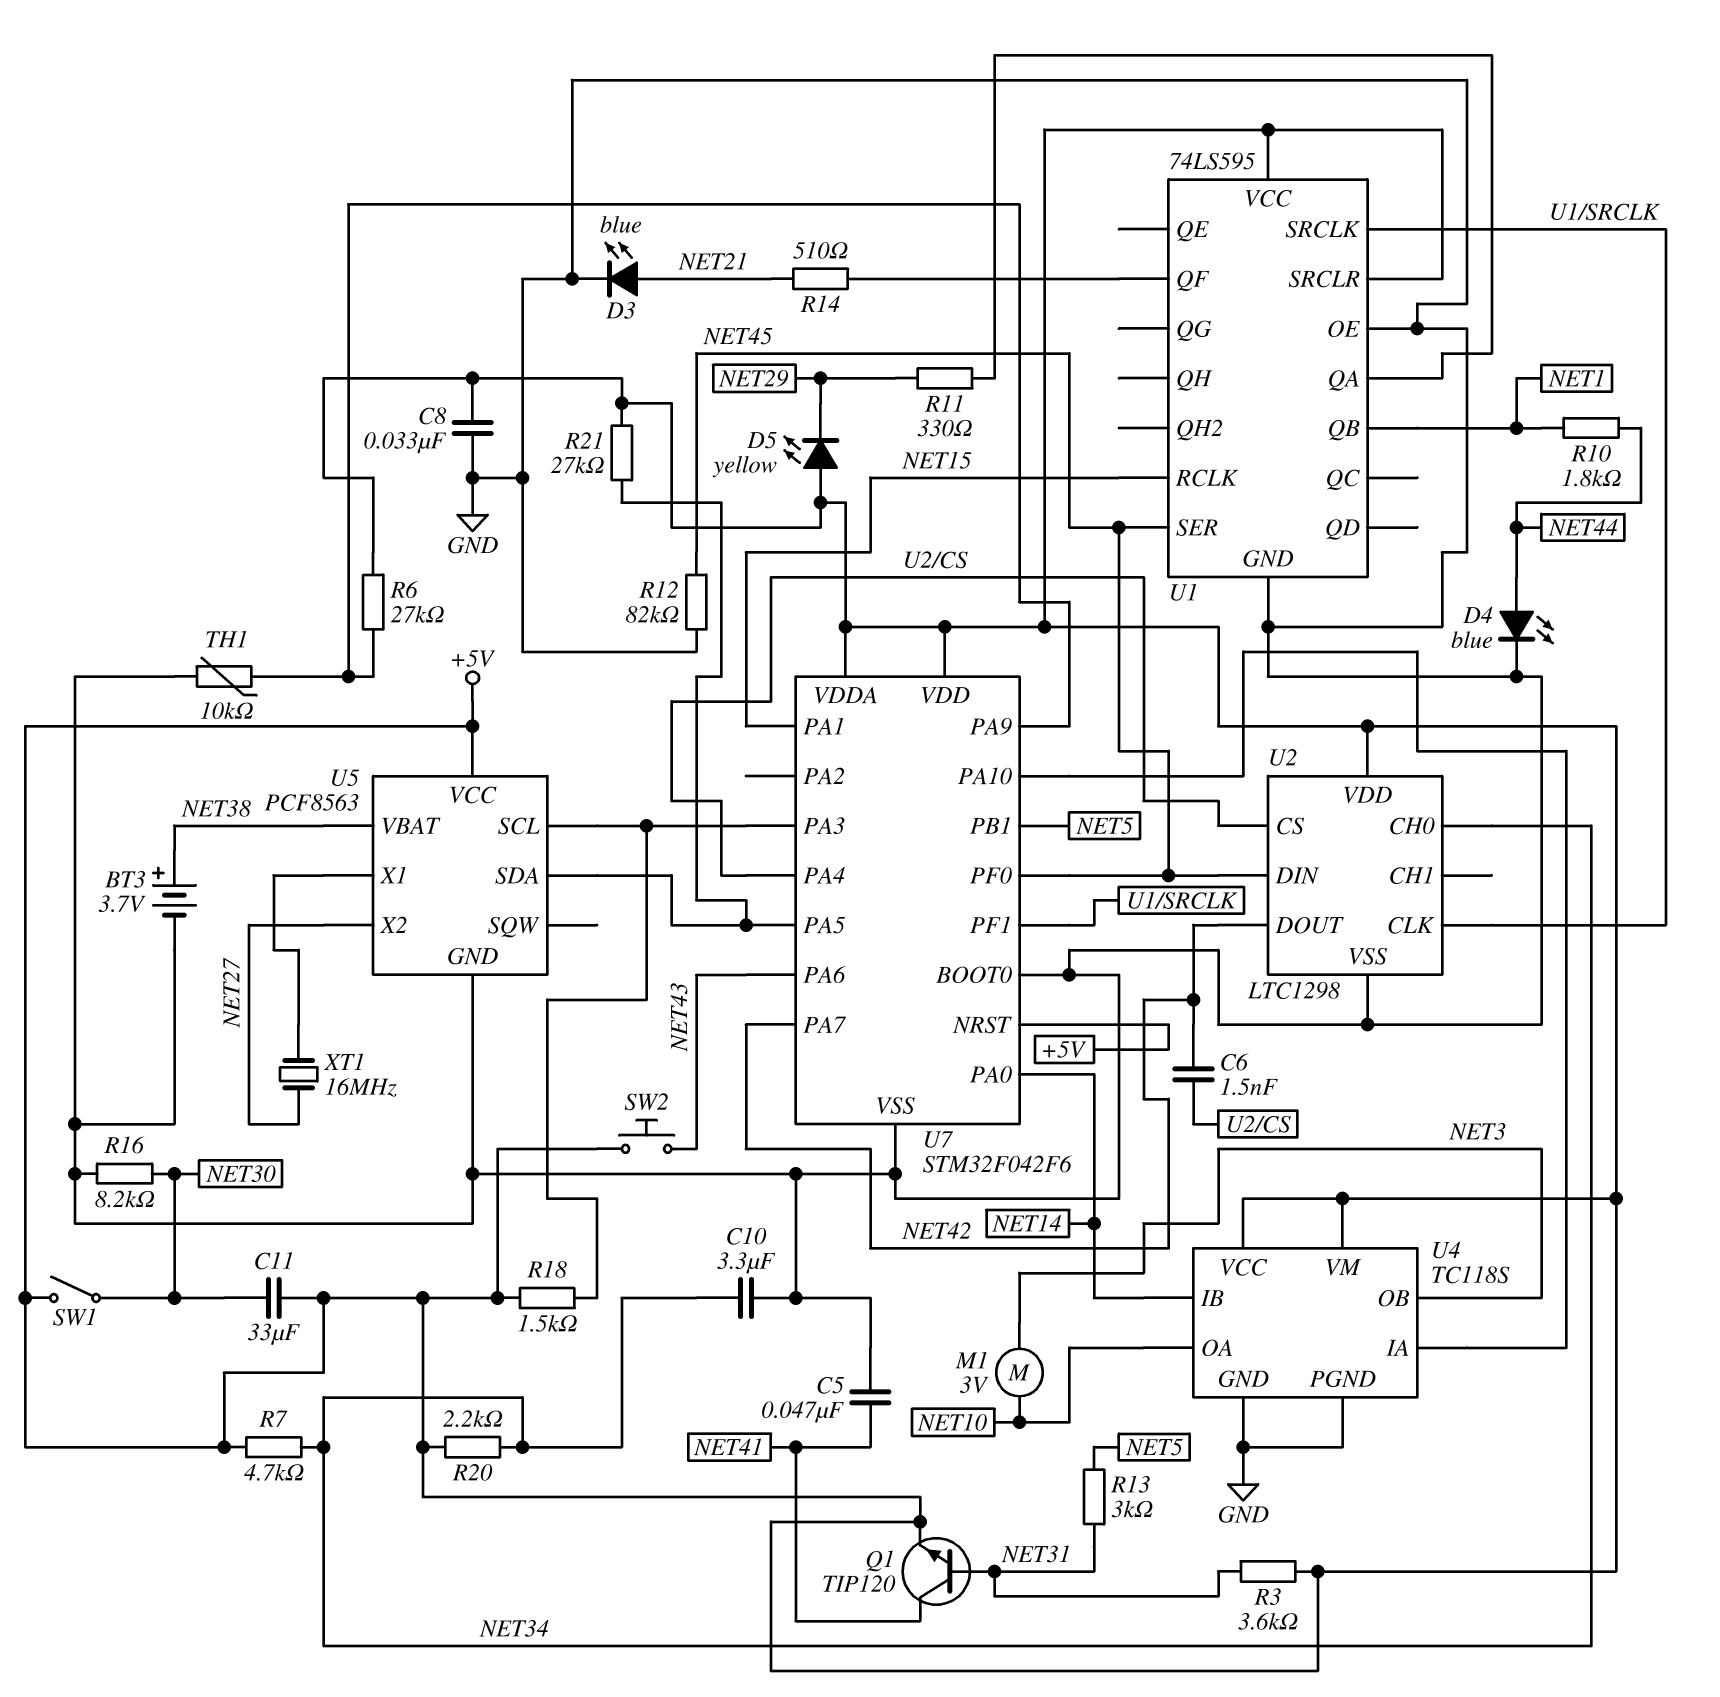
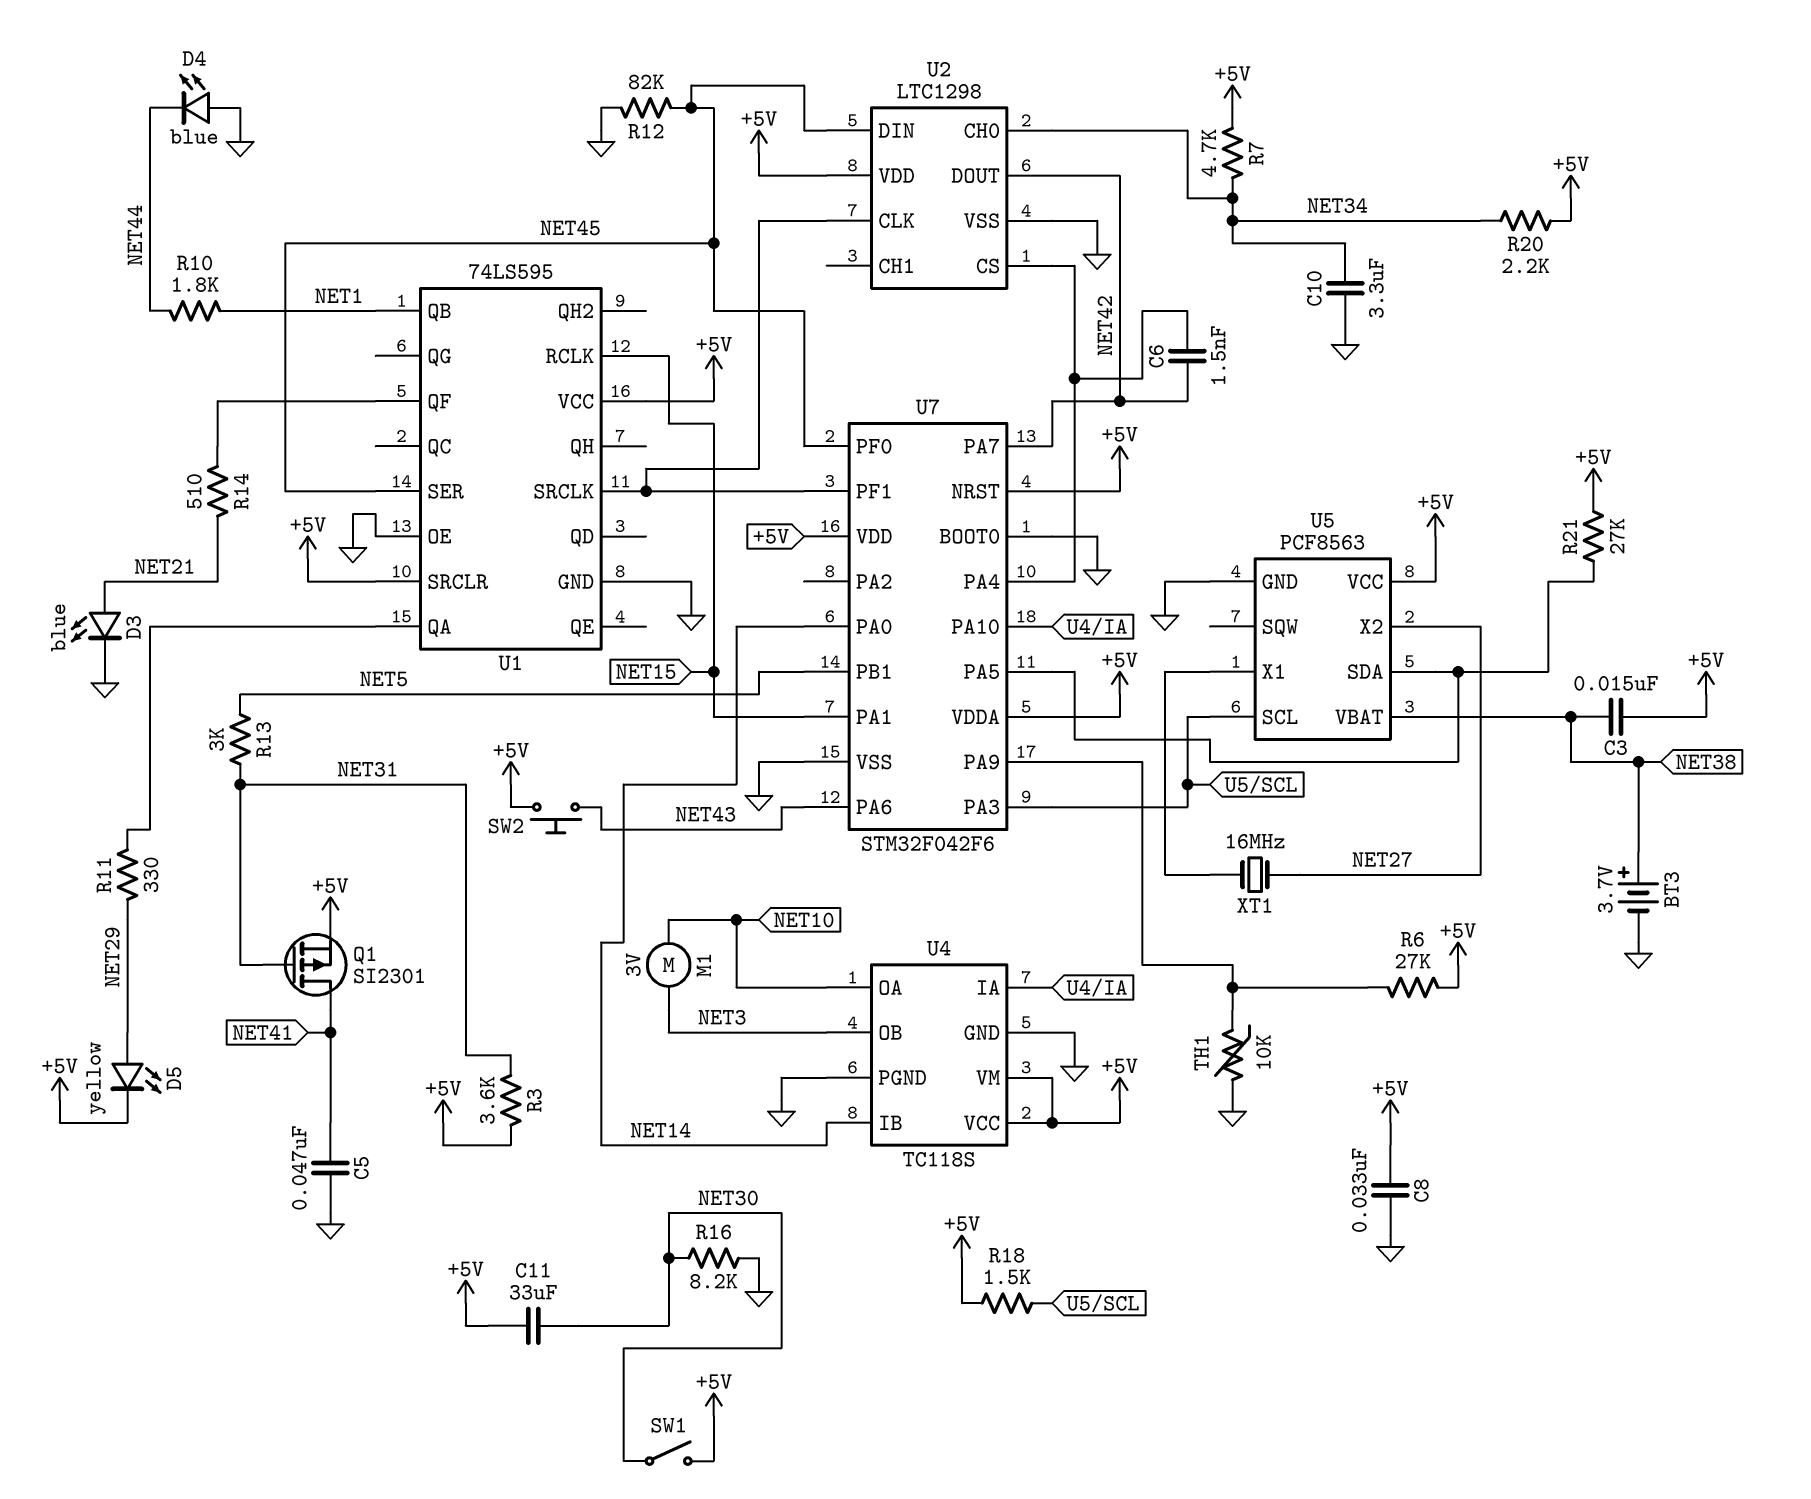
C3: none -> 15nF (+5V, NET38)
D4: LED blue (A NET44, K GND) -> LED blue (A GND, K NET44)
D5: LED yellow (A +5V, K NET29) -> LED yellow (A NET29, K +5V)
Q1: NPN TIP120 (B NET31, C NET41, E +5V) -> PMOS SI2301 (G NET31, D NET41, S +5V)

